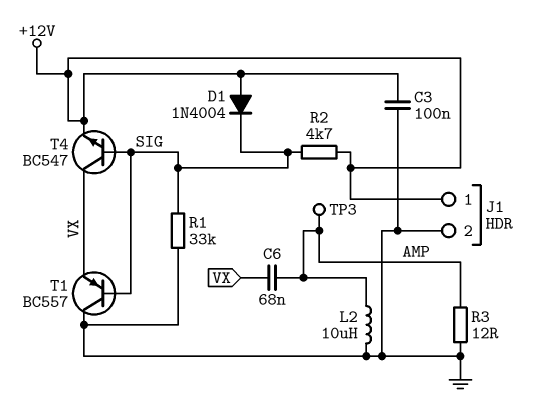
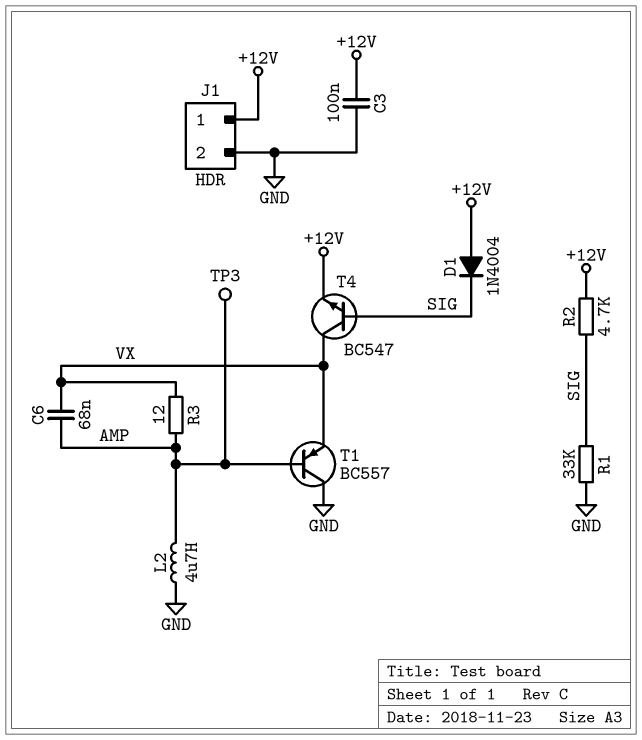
L2: 10uH (AMP, GND) -> 4.7uH (AMP, GND)
R3: 12 (AMP, GND) -> 12 (AMP, VX)
T1: PNP BC557 (B SIG, C GND, E VX) -> PNP BC557 (B AMP, C GND, E VX)

